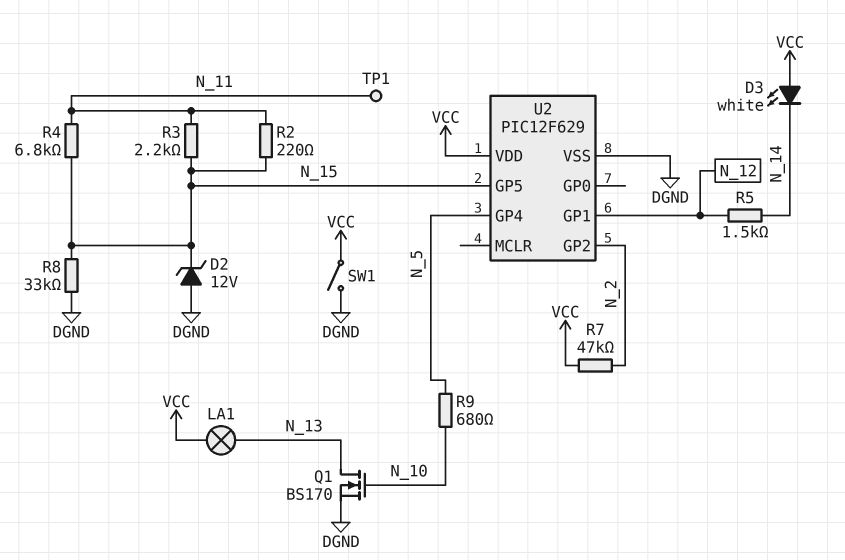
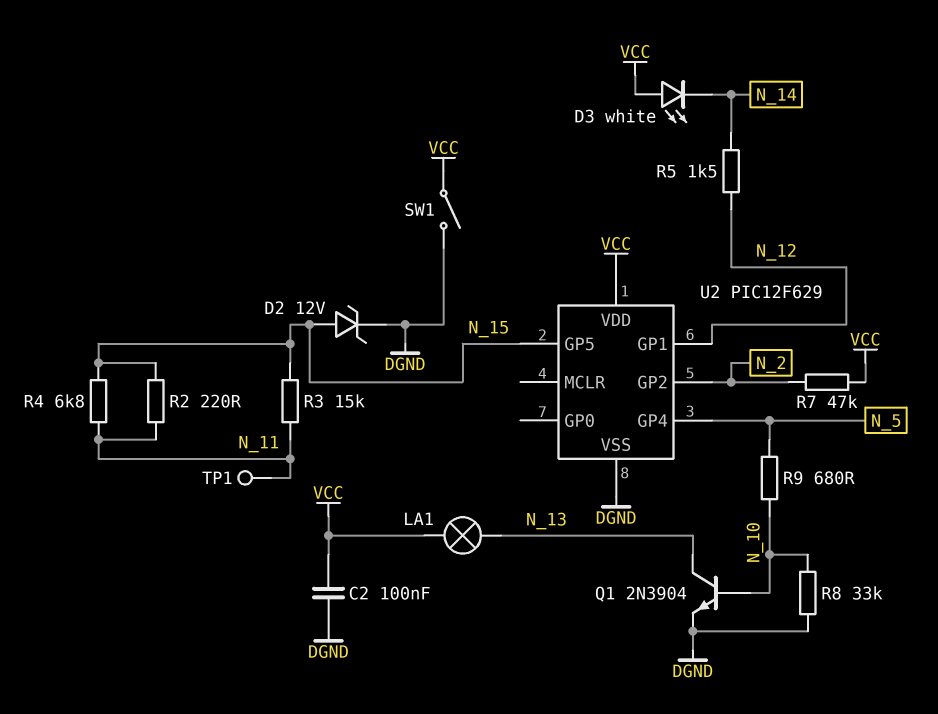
C2: none -> 100nF (DGND, VCC)
D2: zener 12V (A DGND, K N_15) -> zener 12V (A N_15, K DGND)
Q1: NMOS BS170 (G N_10, D N_13, S DGND) -> NPN 2N3904 (B N_10, C N_13, E DGND)
R3: 2.2k (N_11, N_15) -> 15k (N_11, N_15)
R8: 33k (DGND, N_15) -> 33k (DGND, N_10)

